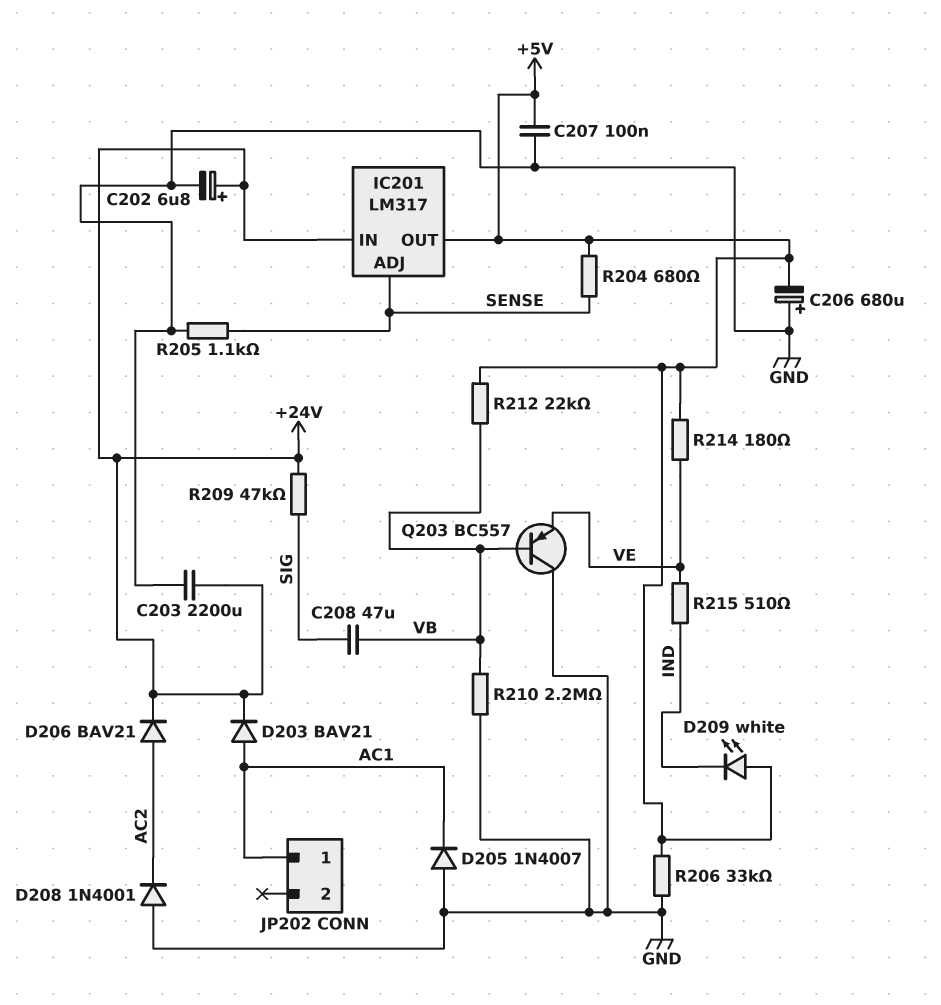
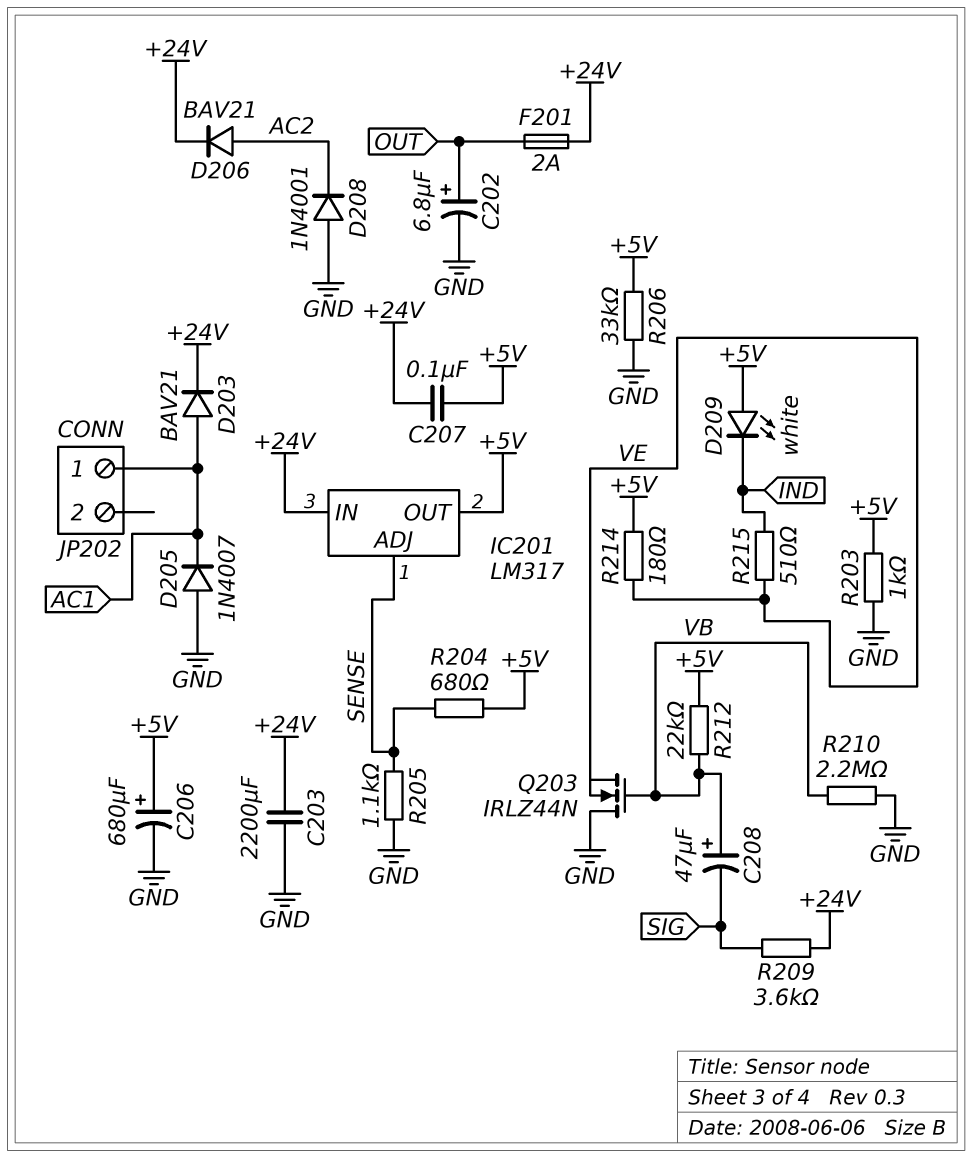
C202: 6.8uF (plus +24V, minus GND) -> 6.8uF (plus OUT, minus GND)
C206: 680uF (plus GND, minus +5V) -> 680uF (plus +5V, minus GND)
C207: 100nF (+5V, GND) -> 100nF (+5V, +24V)
C208: 47uF (SIG, VB) -> 47uF (plus VB, minus SIG)
F201: none -> 2A (+24V, OUT)
Q203: PNP BC557 (B VB, C GND, E VE) -> NMOS IRLZ44N (G VB, D GND, S VE)
R203: none -> 1k (+5V, GND)
R209: 47k (+24V, SIG) -> 3.6k (+24V, SIG)

